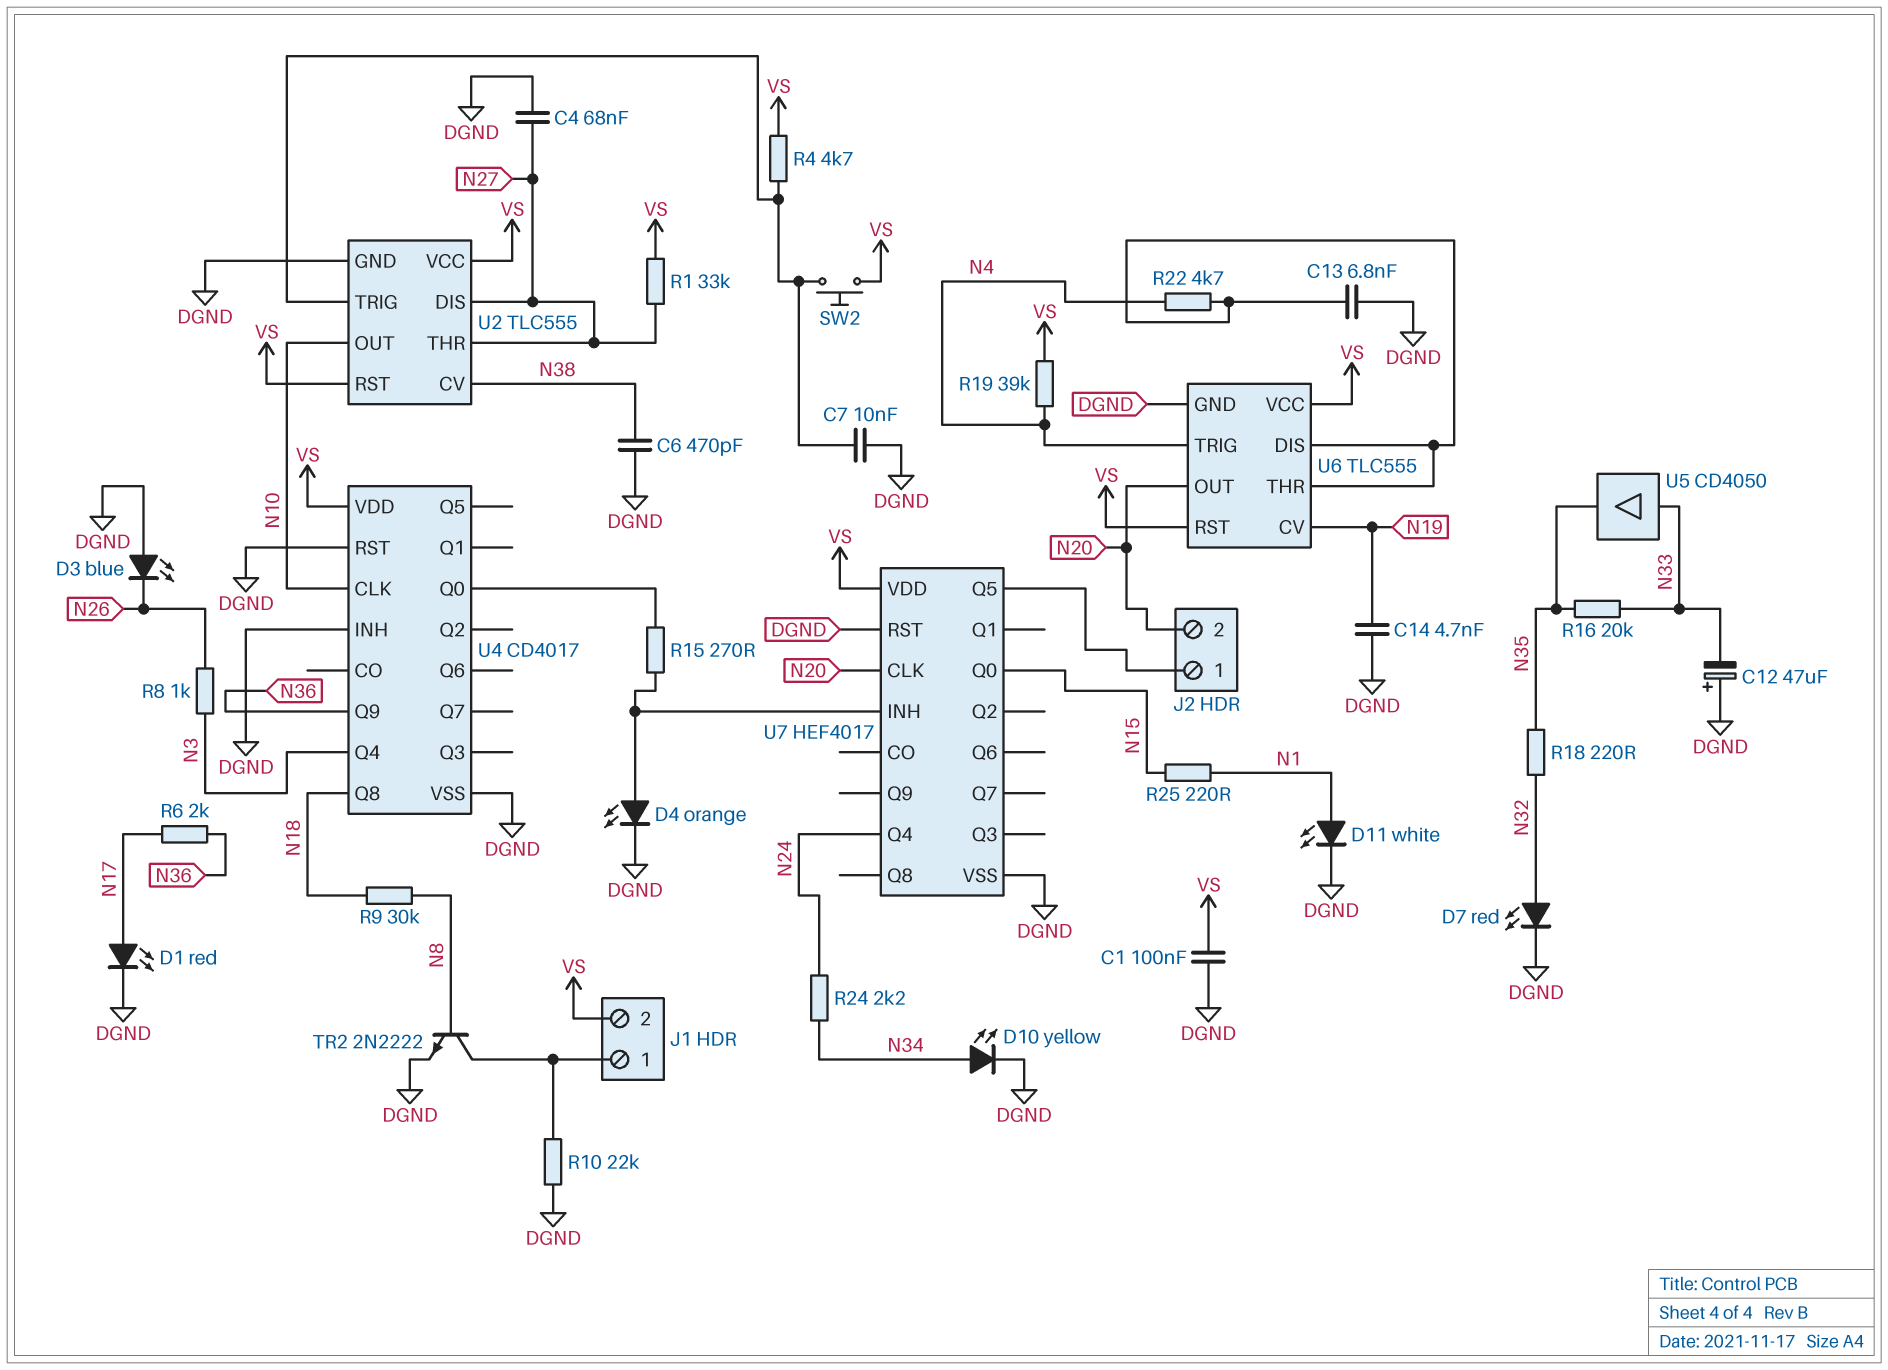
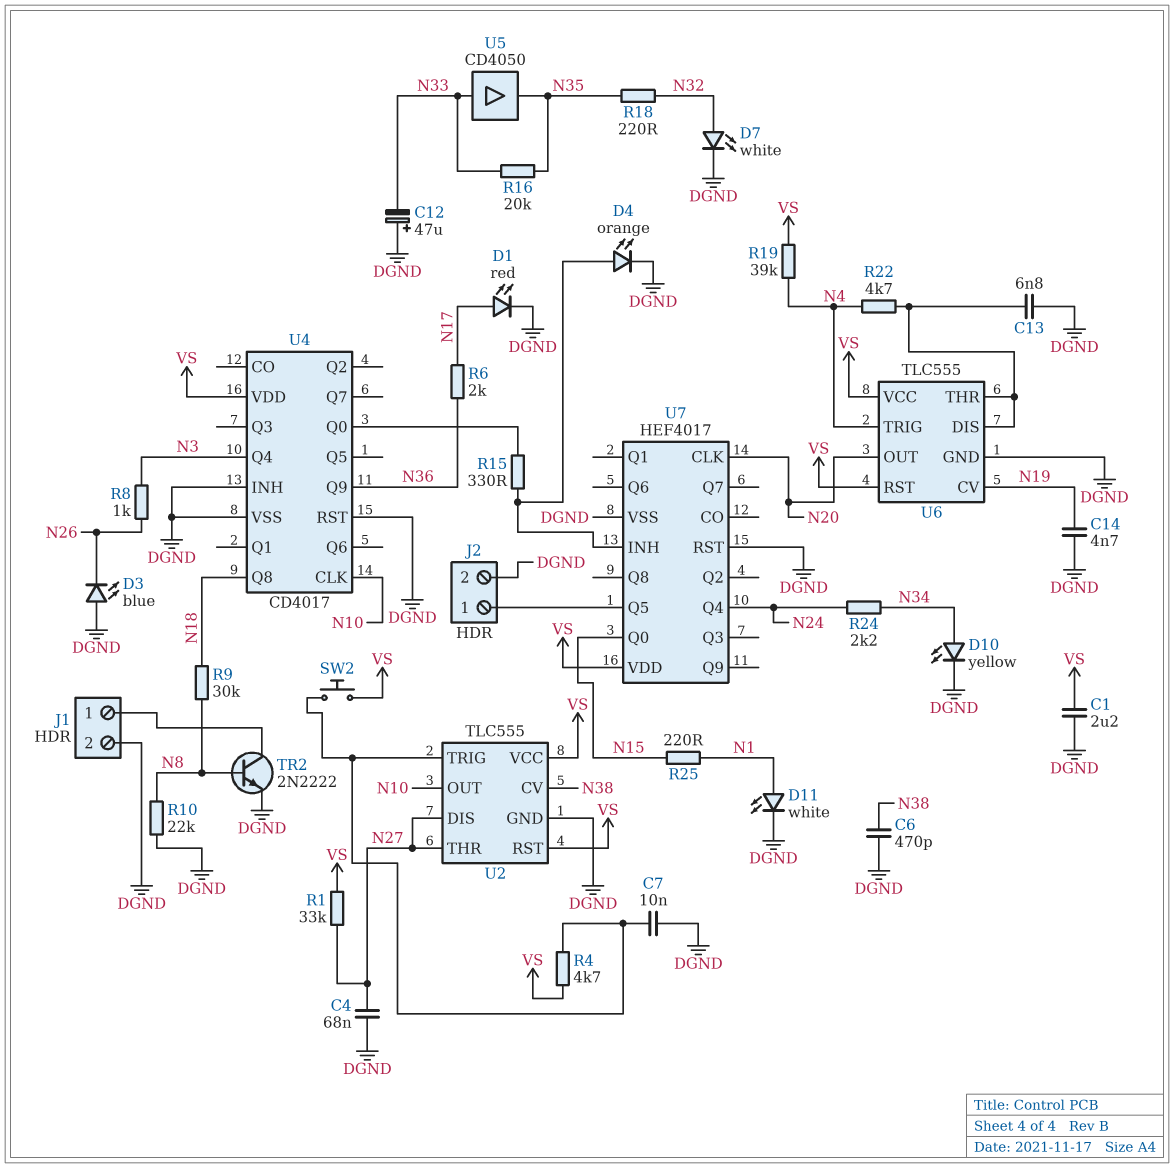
C1: 100nF (DGND, VS) -> 2.2uF (DGND, VS)
D7: LED red (A N32, K DGND) -> LED white (A N32, K DGND)
J1 pin 2: VS -> DGND
J2 pin 2: N20 -> DGND
R10: 22k (DGND, J1/1) -> 22k (DGND, N8)
R15: 270 (U4/Q0, U7/INH) -> 330 (U4/Q0, U7/INH)

